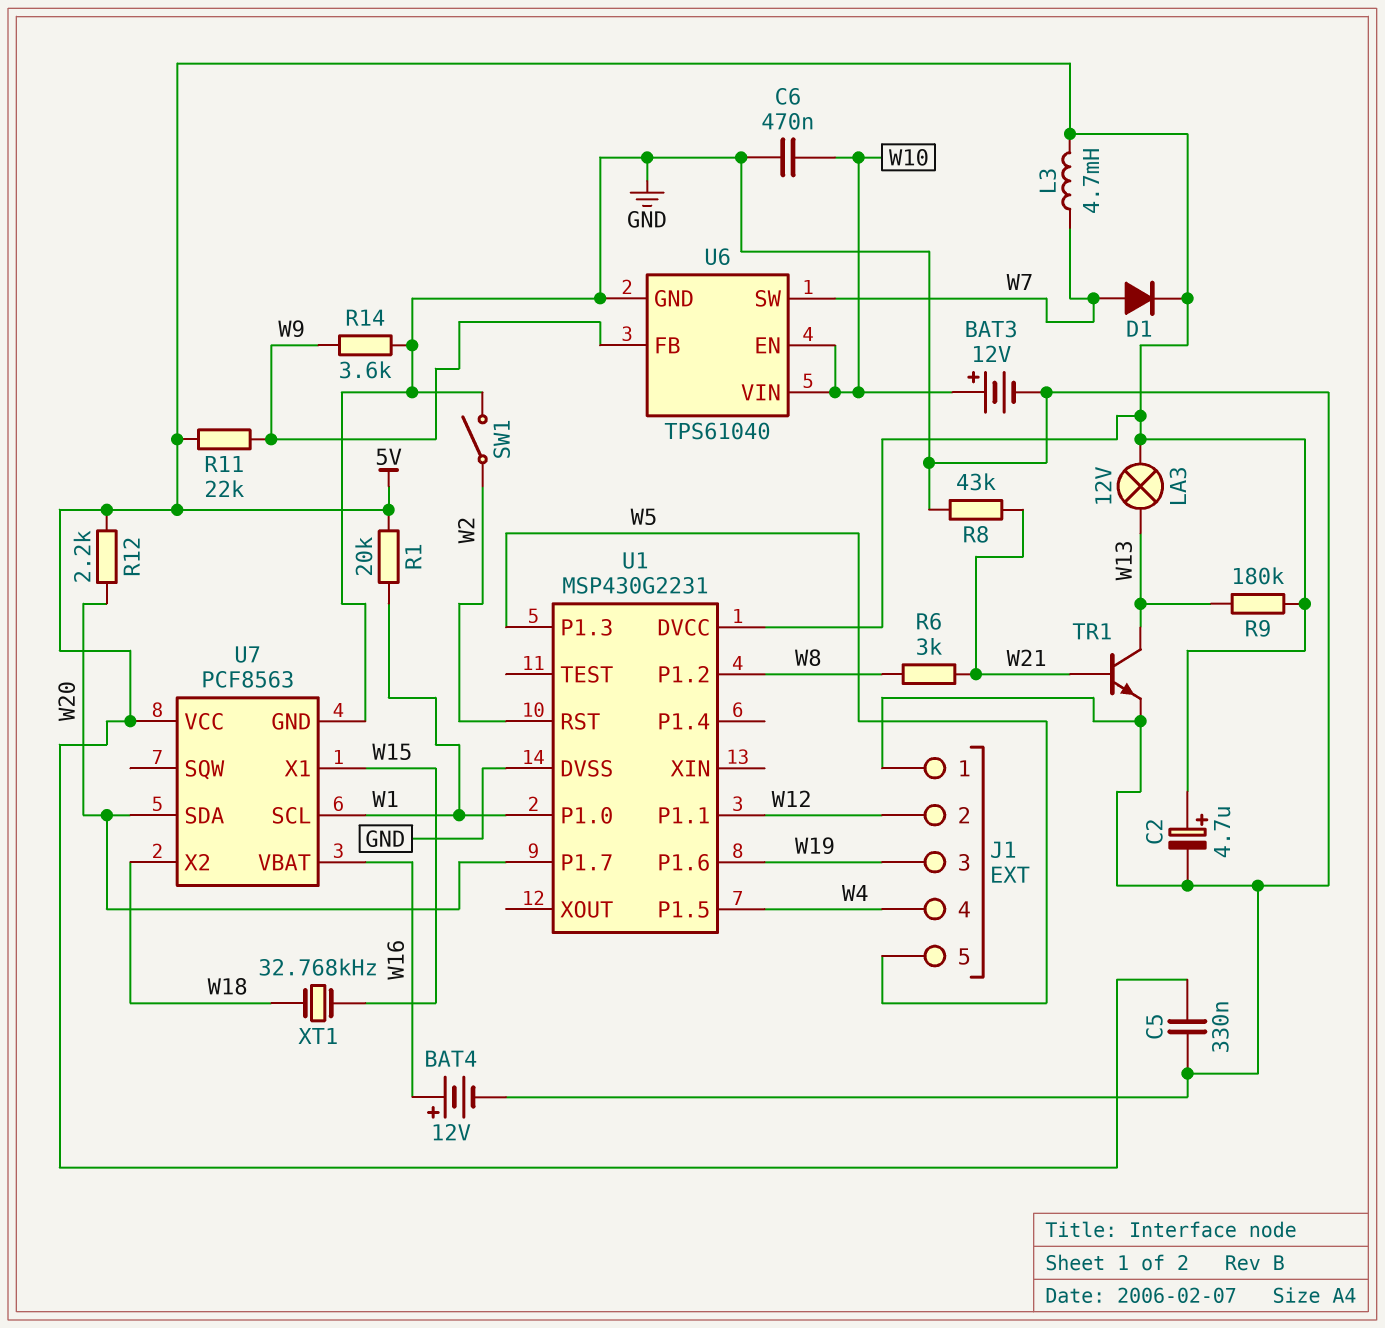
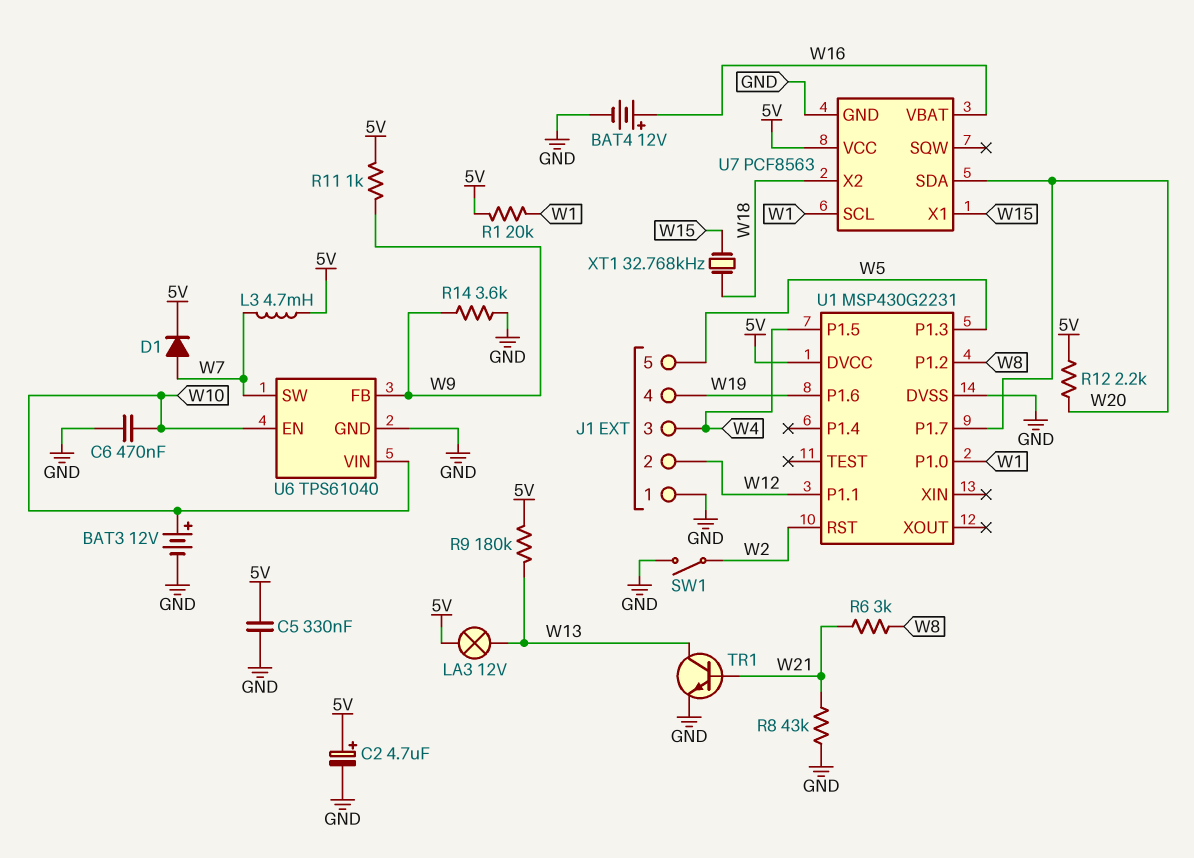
J1 pin 3: W19 -> W4
J1 pin 4: W4 -> W19
R11: 22k (5V, W9) -> 1k (5V, W9)

